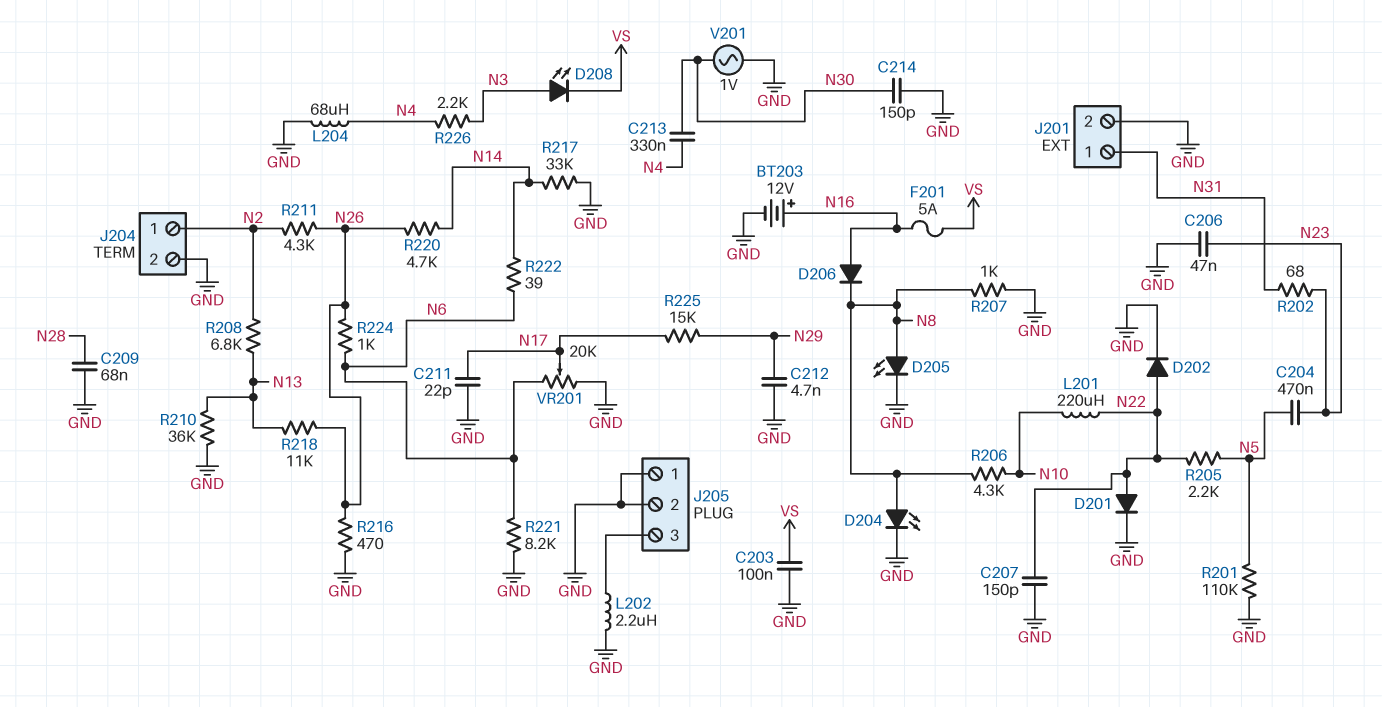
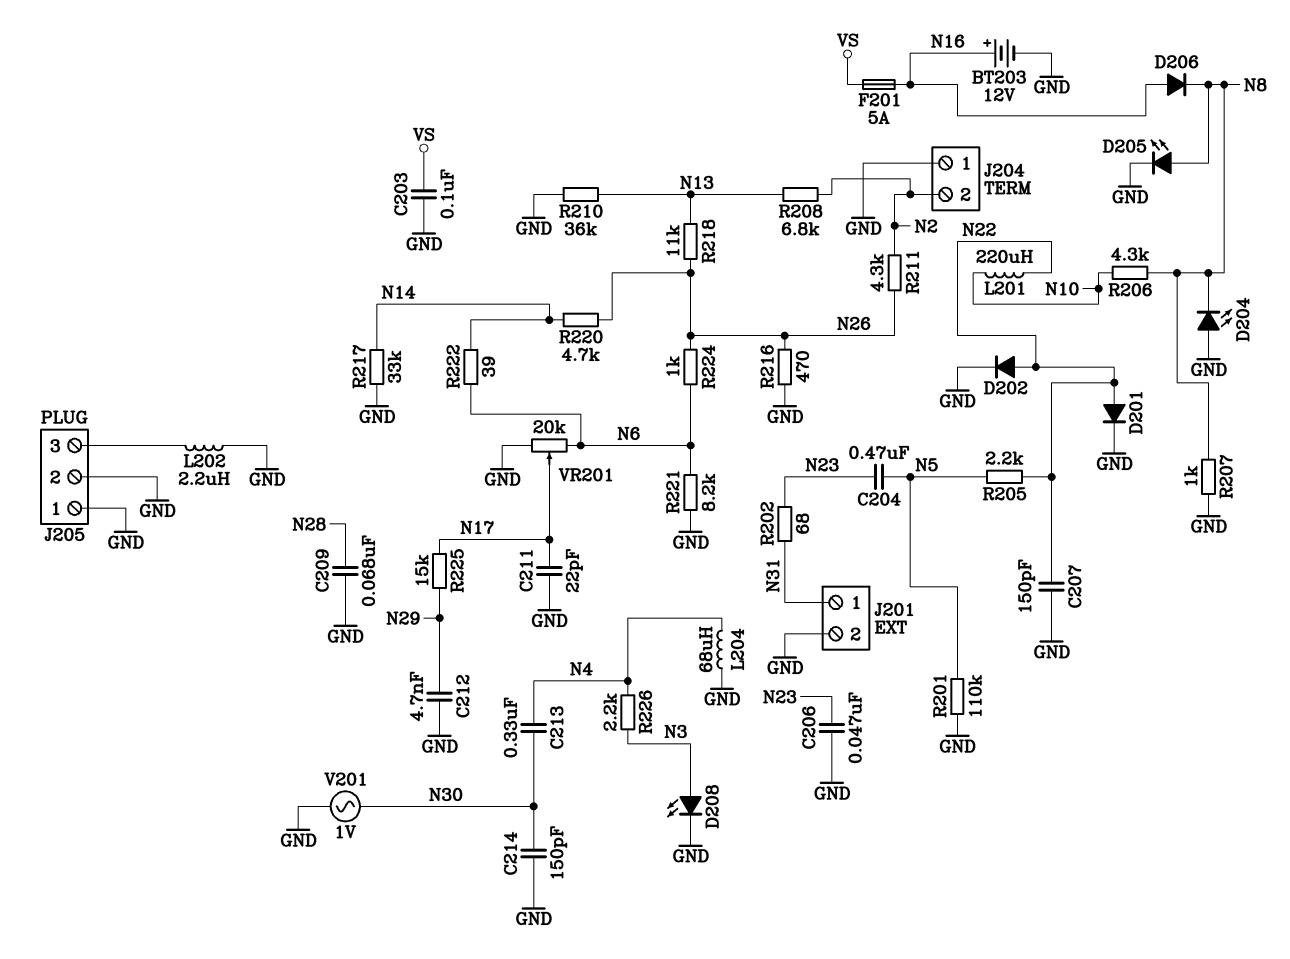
D204: LED (A N8, K GND) -> LED (A GND, K N8)
D208: LED (A N3, K VS) -> LED (A N3, K GND)
J204 pin 1: N2 -> GND
J204 pin 2: GND -> N2

